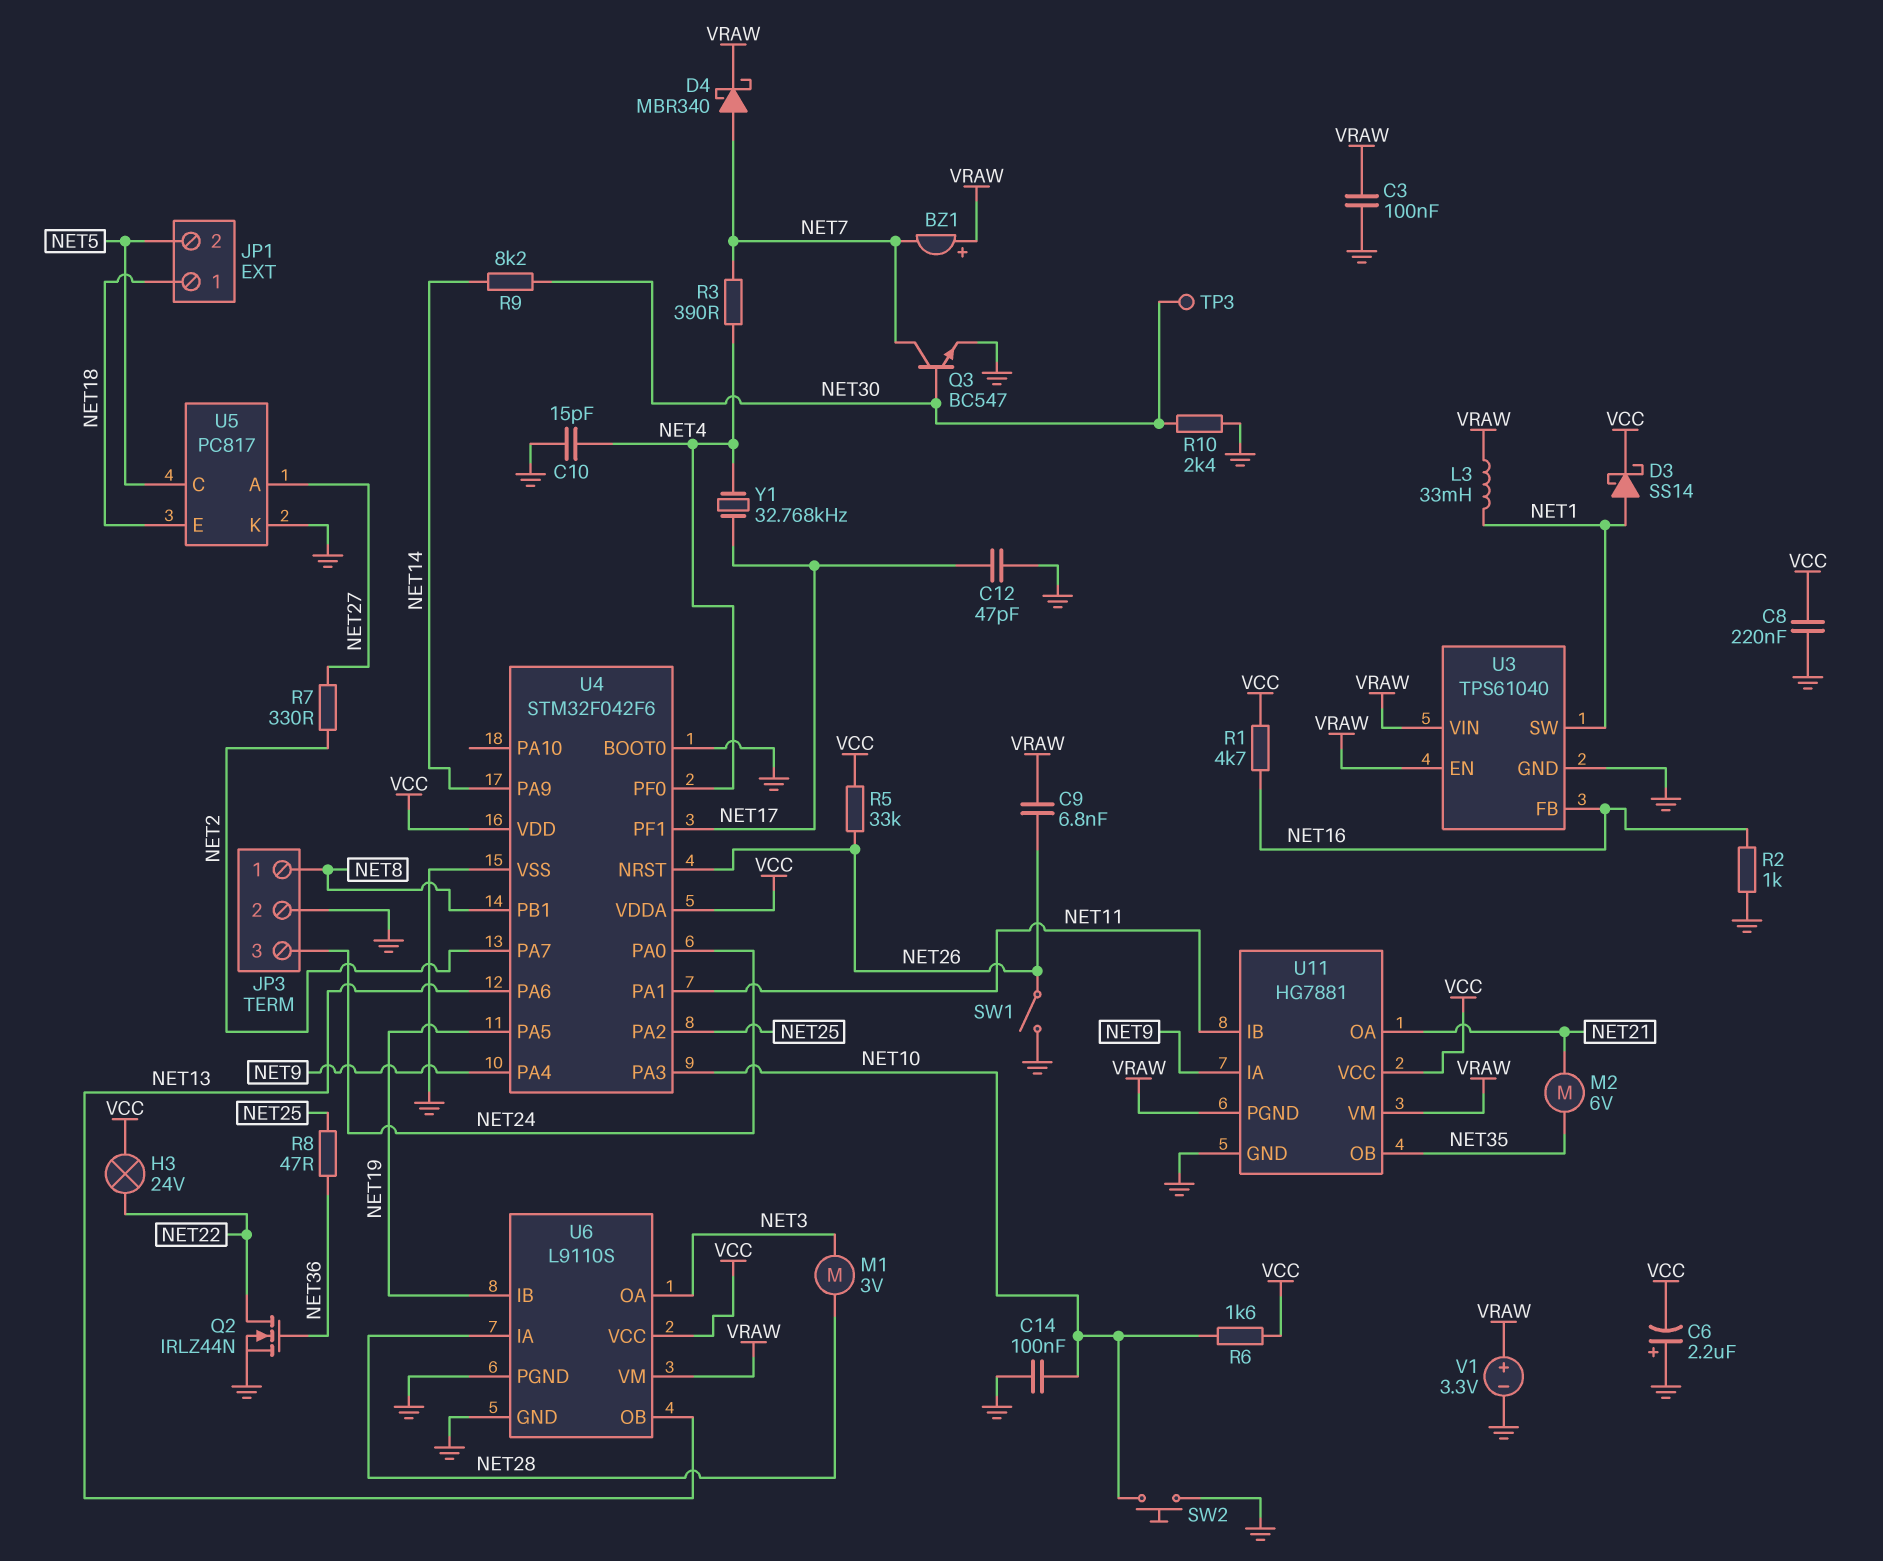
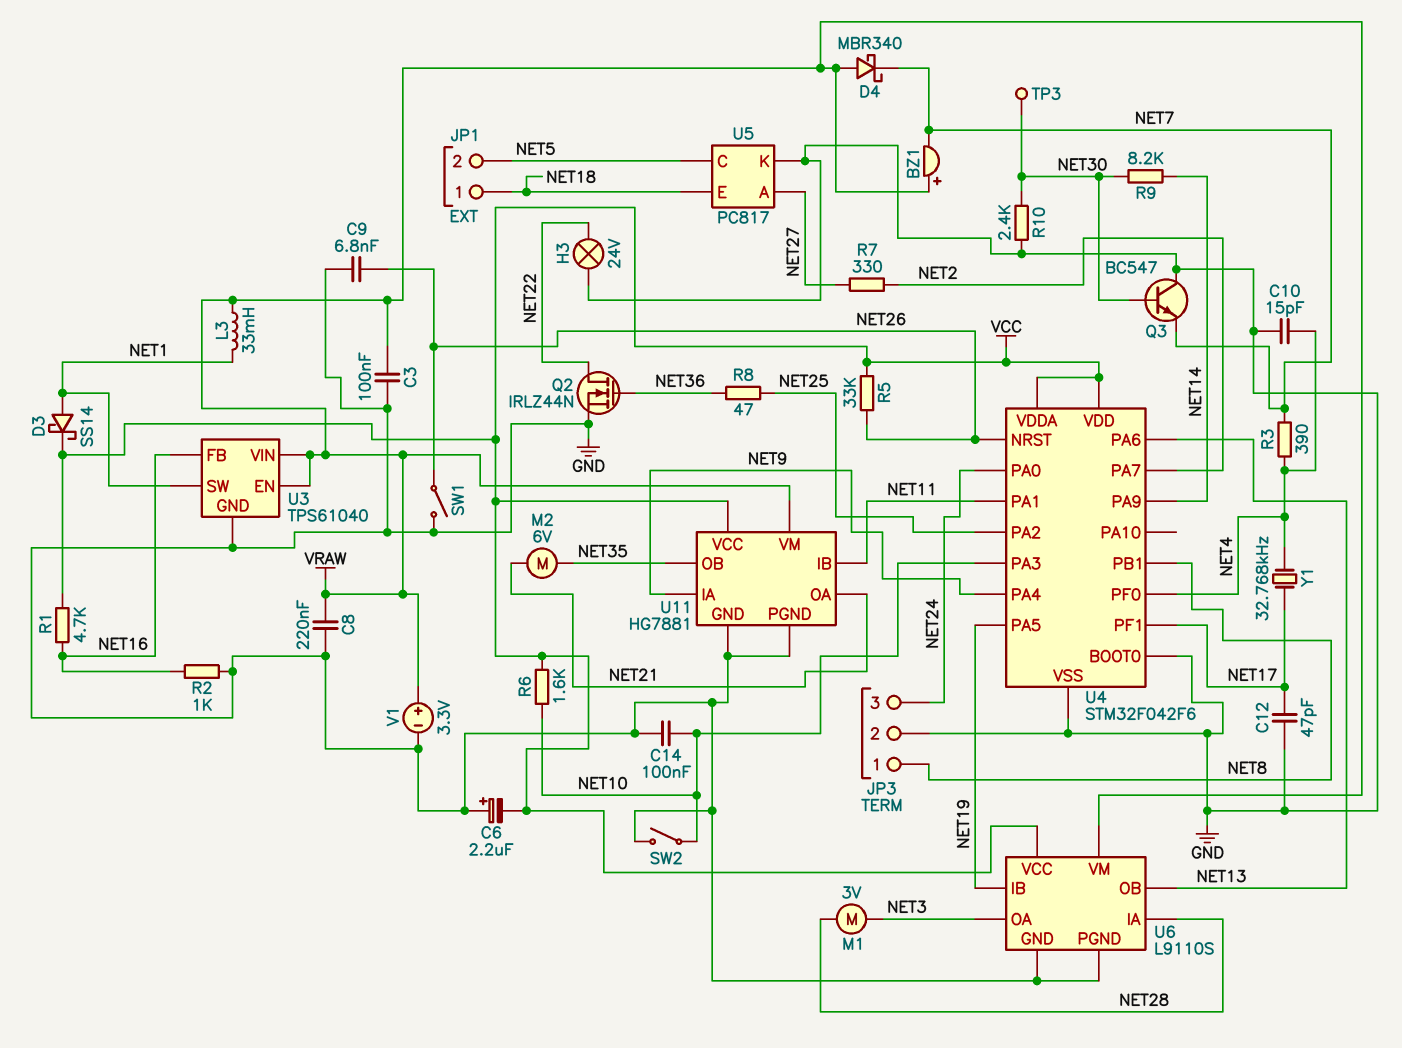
C8: 220nF (GND, VCC) -> 220nF (GND, VRAW)
C9: 6.8nF (NET26, VRAW) -> 6.8nF (GND, NET26)
D4: schottky MBR340 (A NET7, K VRAW) -> schottky MBR340 (A VRAW, K NET7)
H3: lamp 24V (NET22, VCC) -> lamp 24V (GND, NET22)
Q3: NPN BC547 (B NET30, C NET7, E GND) -> NPN BC547 (B NET30, C GND, E NET7)
SW2: button (GND, NET10) -> switch (GND, NET10)
U11 pin PGND: VRAW -> GND

